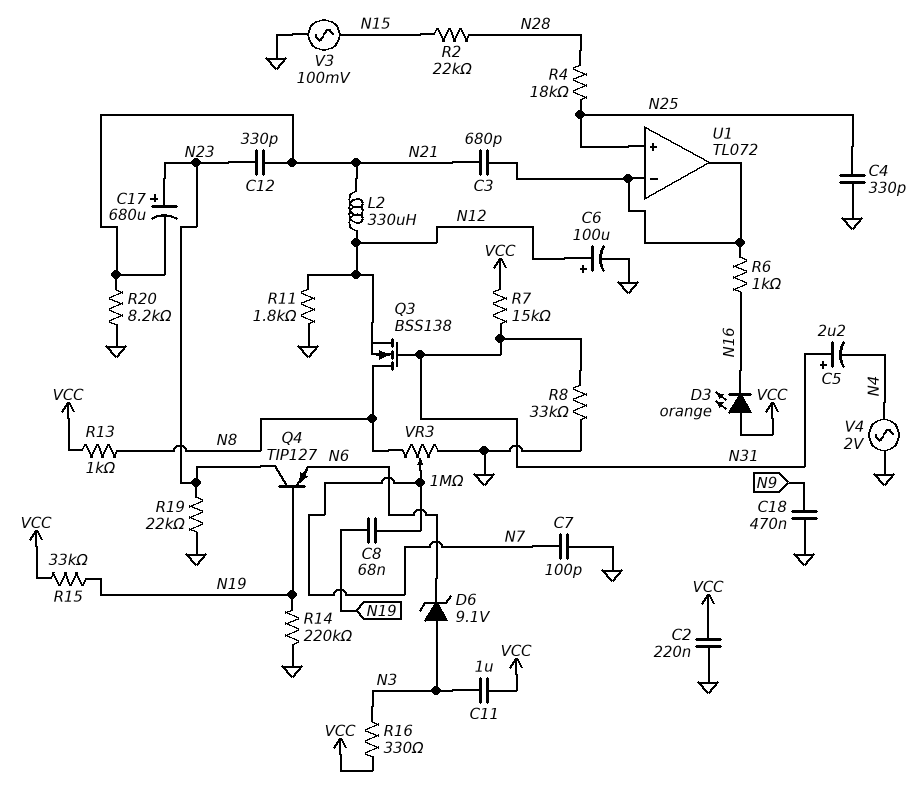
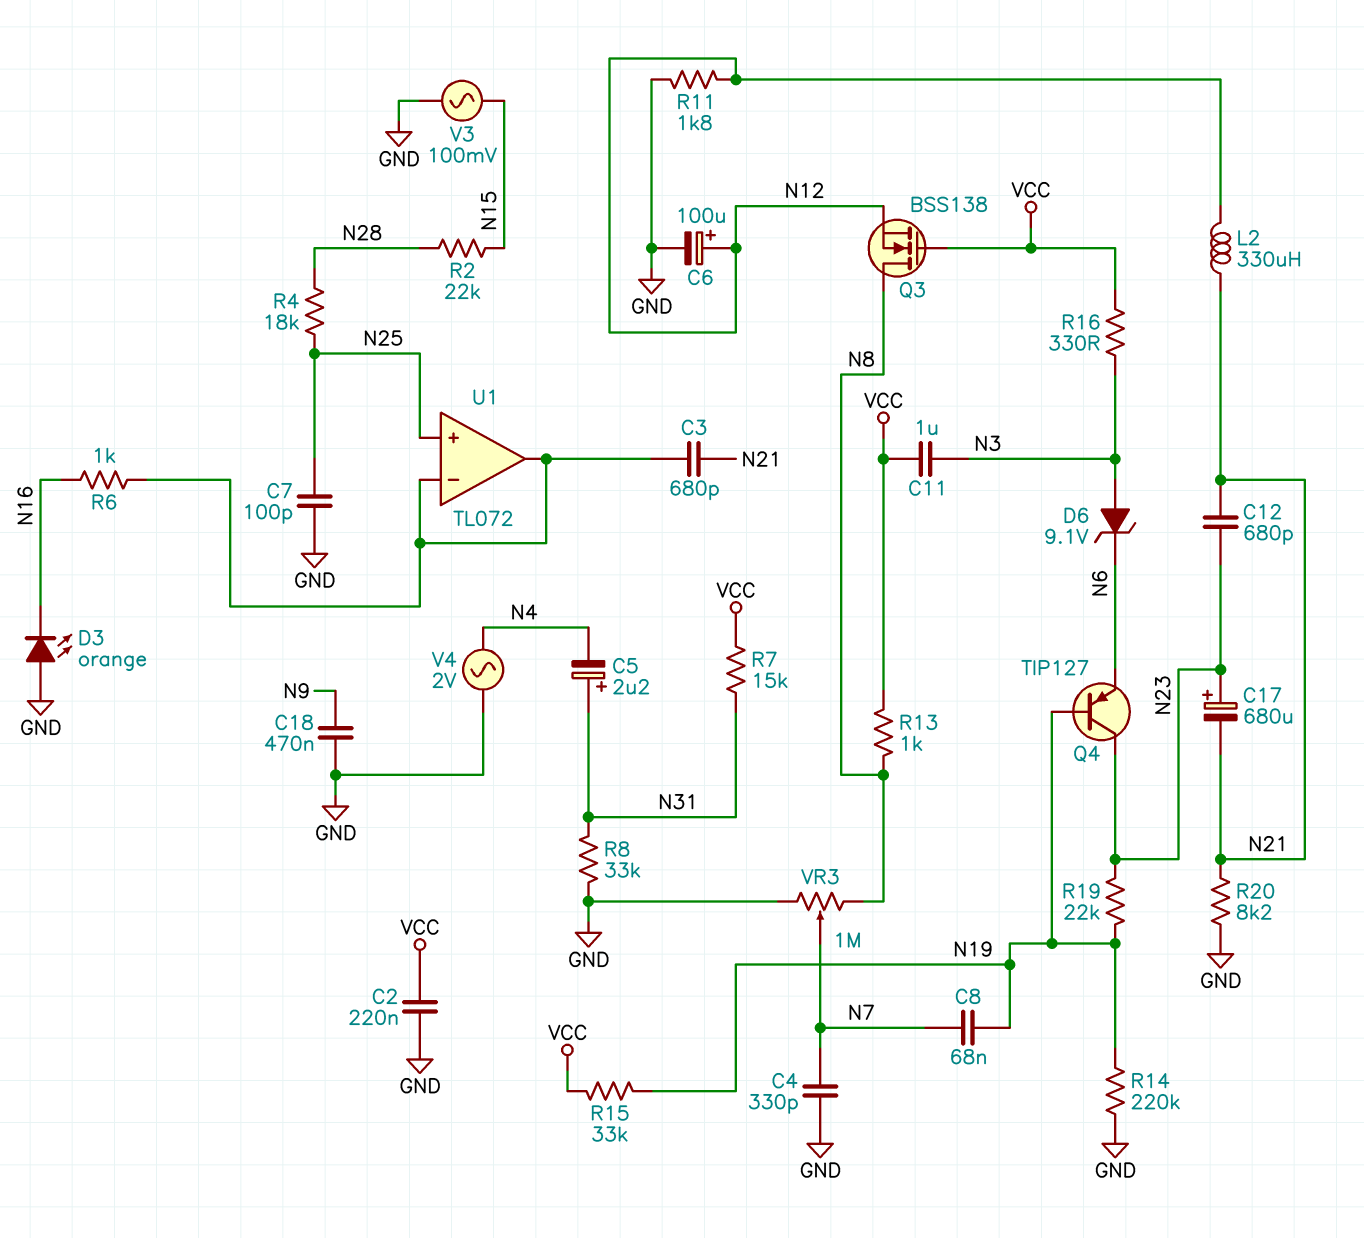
C4: 330pF (GND, N25) -> 330pF (GND, N7)
C7: 100pF (GND, N7) -> 100pF (GND, N25)
C12: 330pF (N21, N23) -> 680pF (N21, N23)
D3: LED orange (A VCC, K N16) -> LED orange (A GND, K N16)
Q3: NMOS BSS138 (G N31, D N8, S N12) -> NMOS BSS138 (G VCC, D N8, S N12)
R19: 22k (GND, N23) -> 22k (N19, N23)

